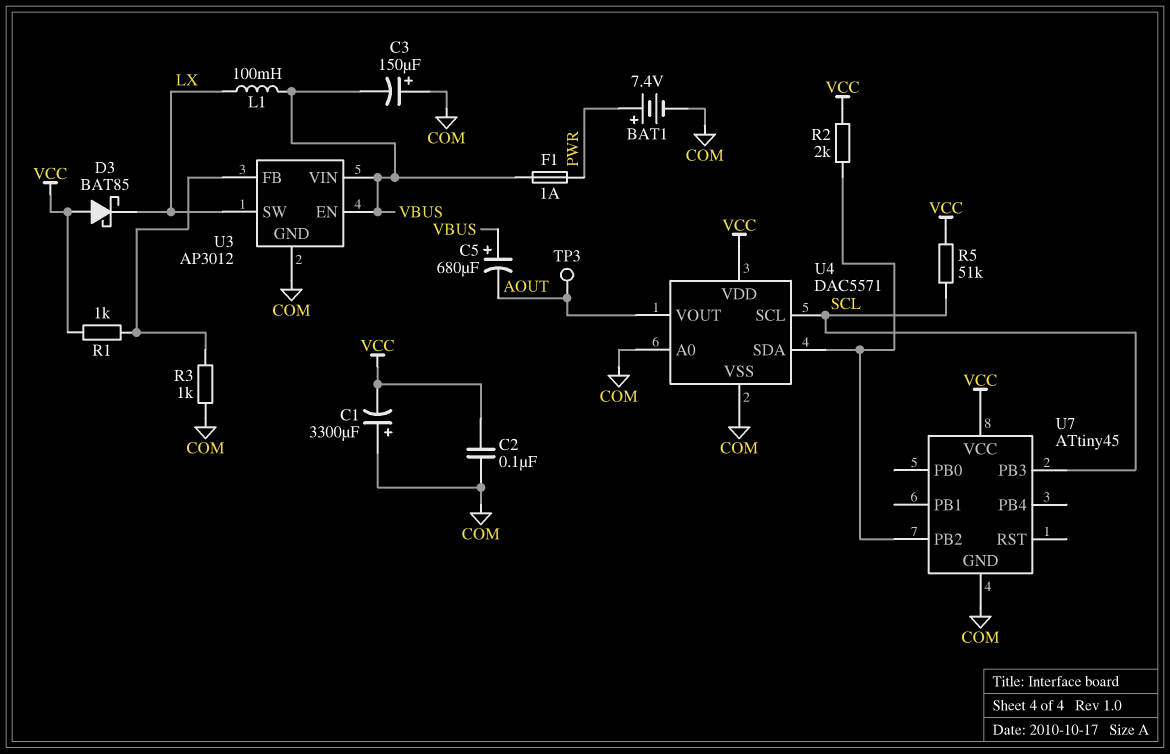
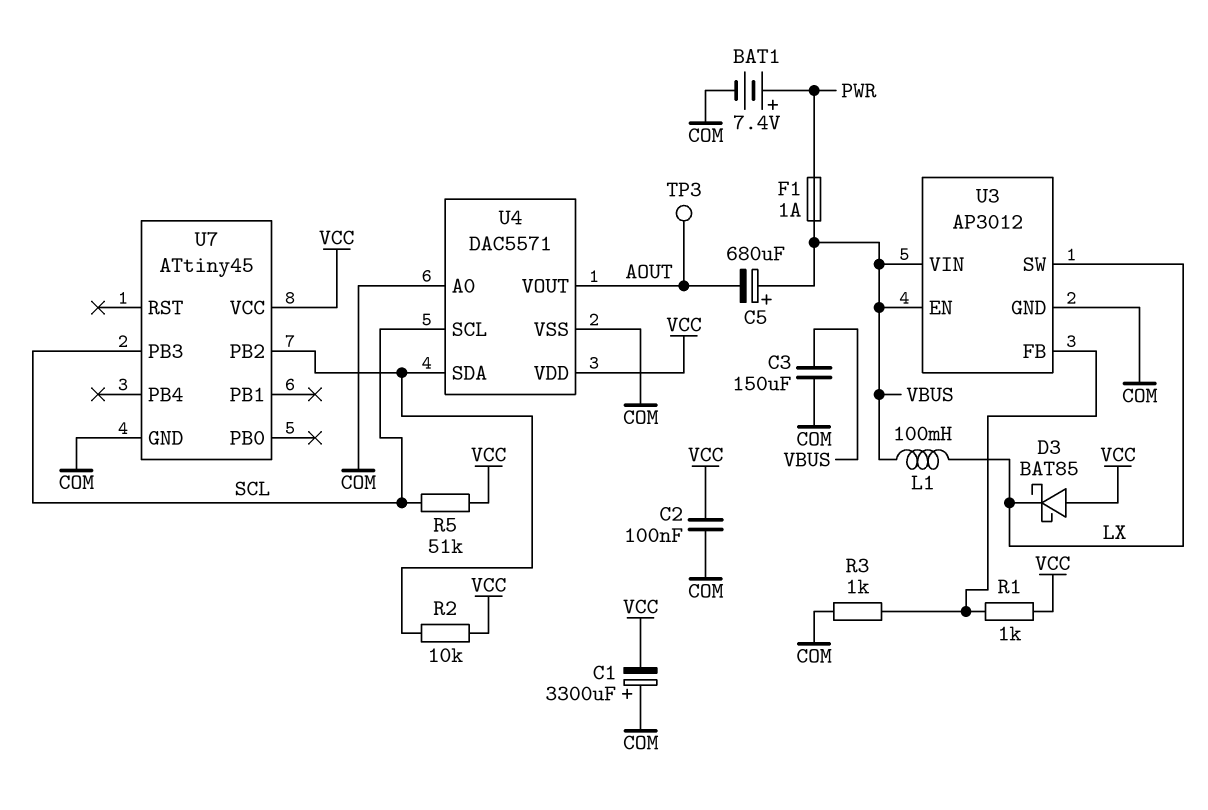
C3: 150uF (plus COM, minus VBUS) -> 150uF (COM, VBUS)
R2: 2k (U4/SDA, VCC) -> 10k (U4/SDA, VCC)

